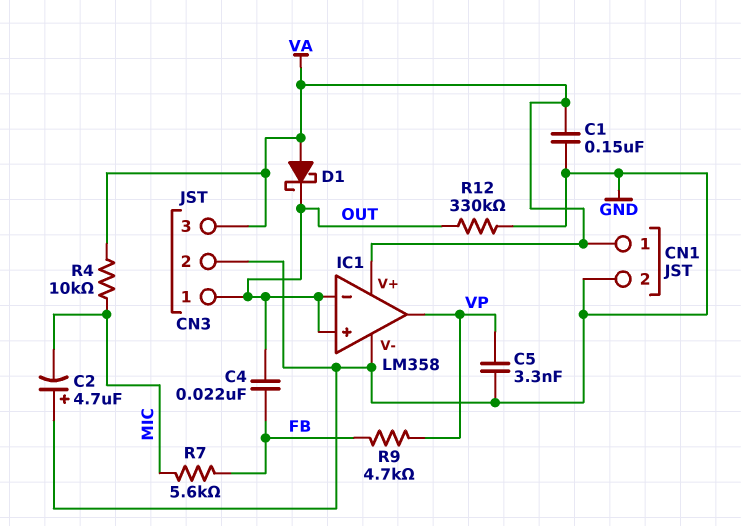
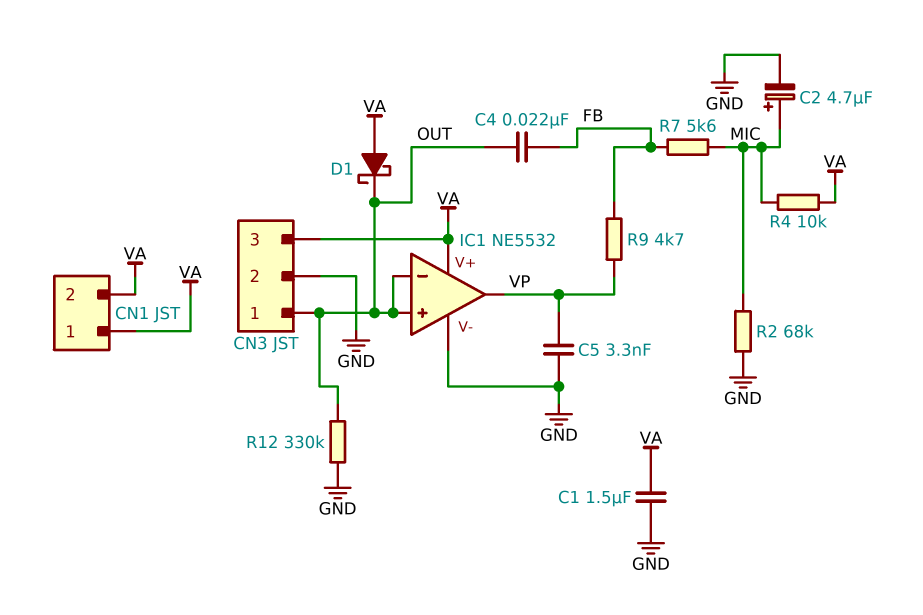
C1: 150nF (GND, VA) -> 1.5uF (GND, VA)
C2: 4.7uF (plus GND, minus MIC) -> 4.7uF (plus MIC, minus GND)
CN1 pin 2: GND -> VA
IC1: LM358 -> NE5532
R2: none -> 68k (GND, MIC)

